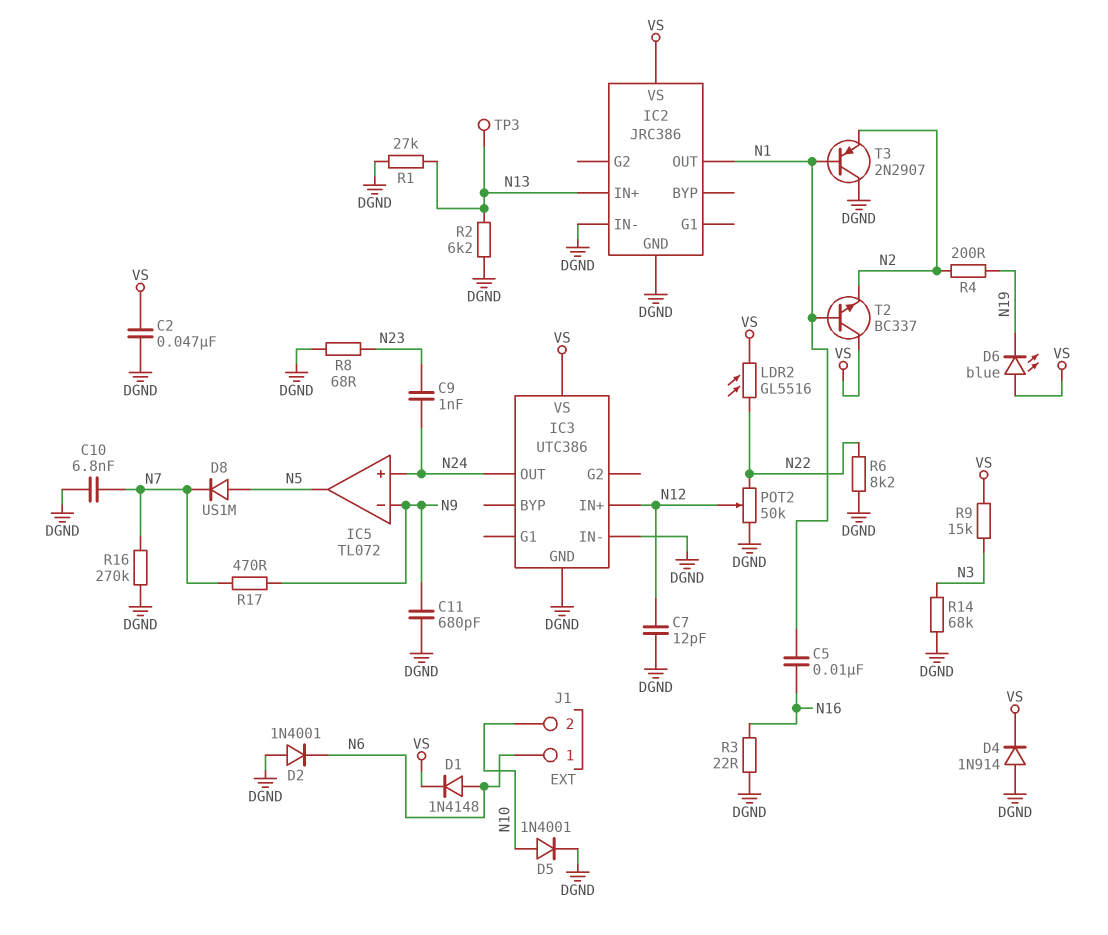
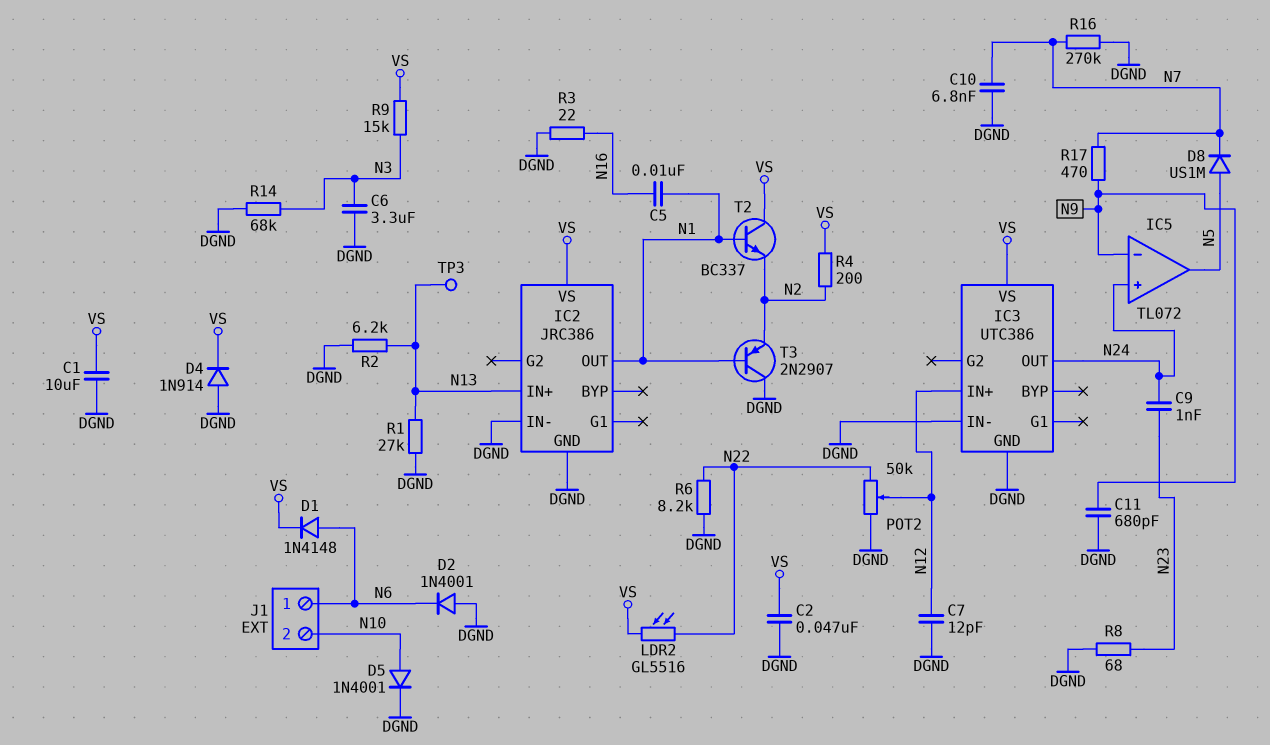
C1: none -> 10uF (DGND, VS)
C6: none -> 3.3uF (DGND, N3)
D6: LED blue (A VS, K N19) -> none
R4: 200 (N2, N19) -> 200 (N2, VS)

